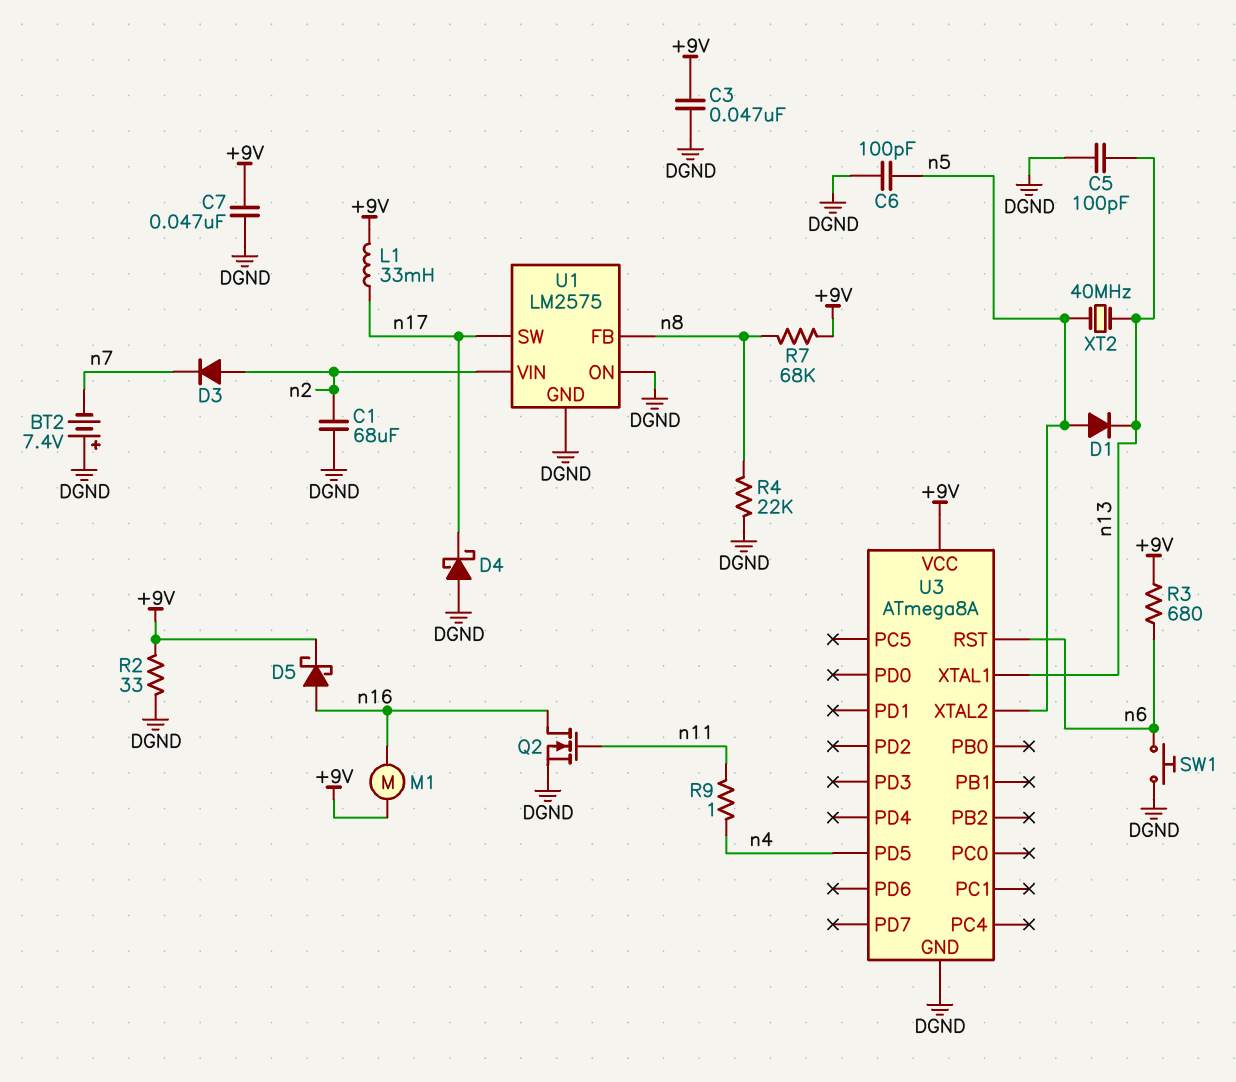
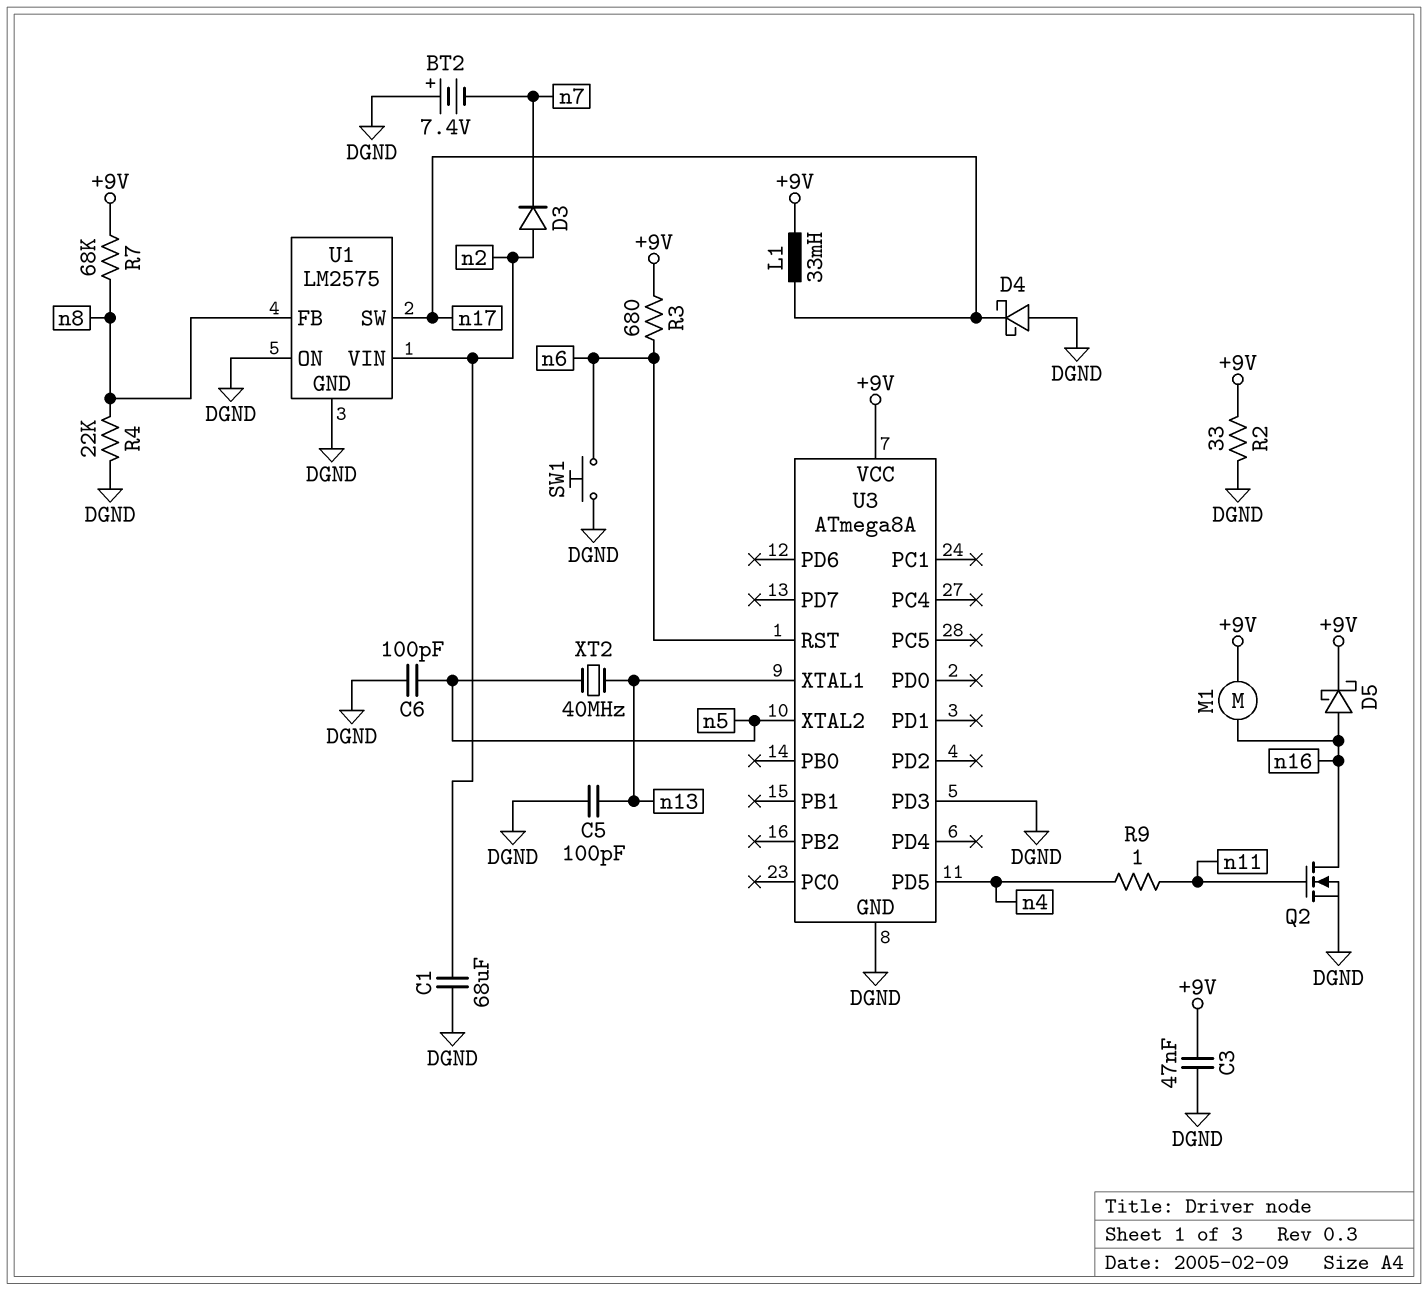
C7: 47nF (+9V, DGND) -> none
D1: diode (A n5, K n13) -> none
U3 pin PD3: none -> DGND

